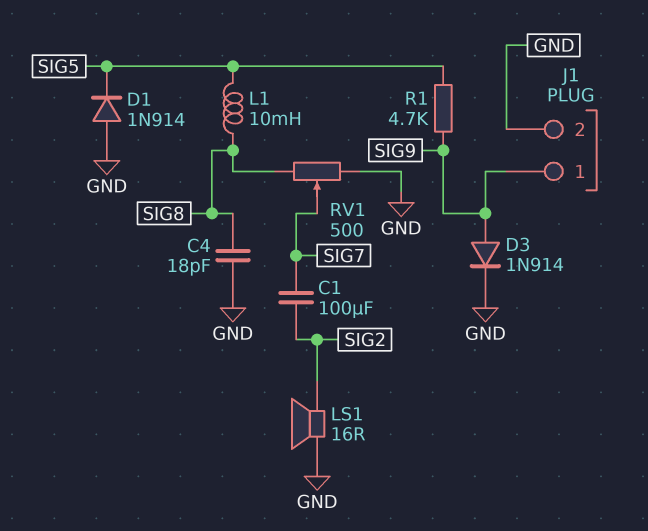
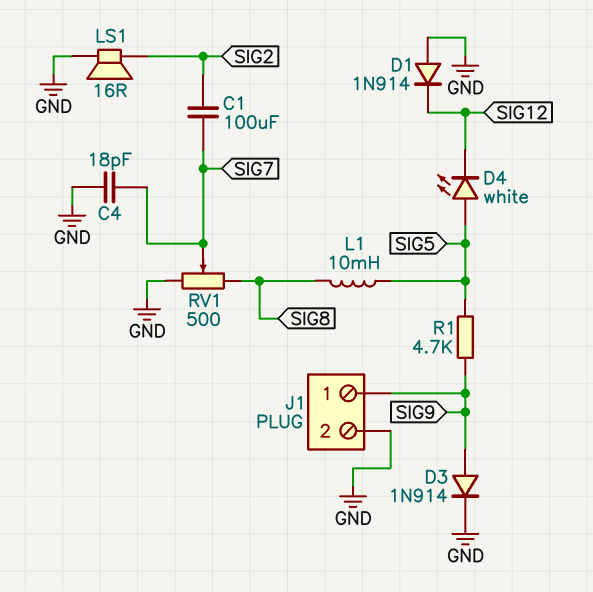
C4: 18pF (GND, SIG8) -> 18pF (GND, SIG7)
D1: diode 1N914 (A GND, K SIG5) -> diode 1N914 (A GND, K SIG12)
D4: none -> LED white (A SIG5, K SIG12)

